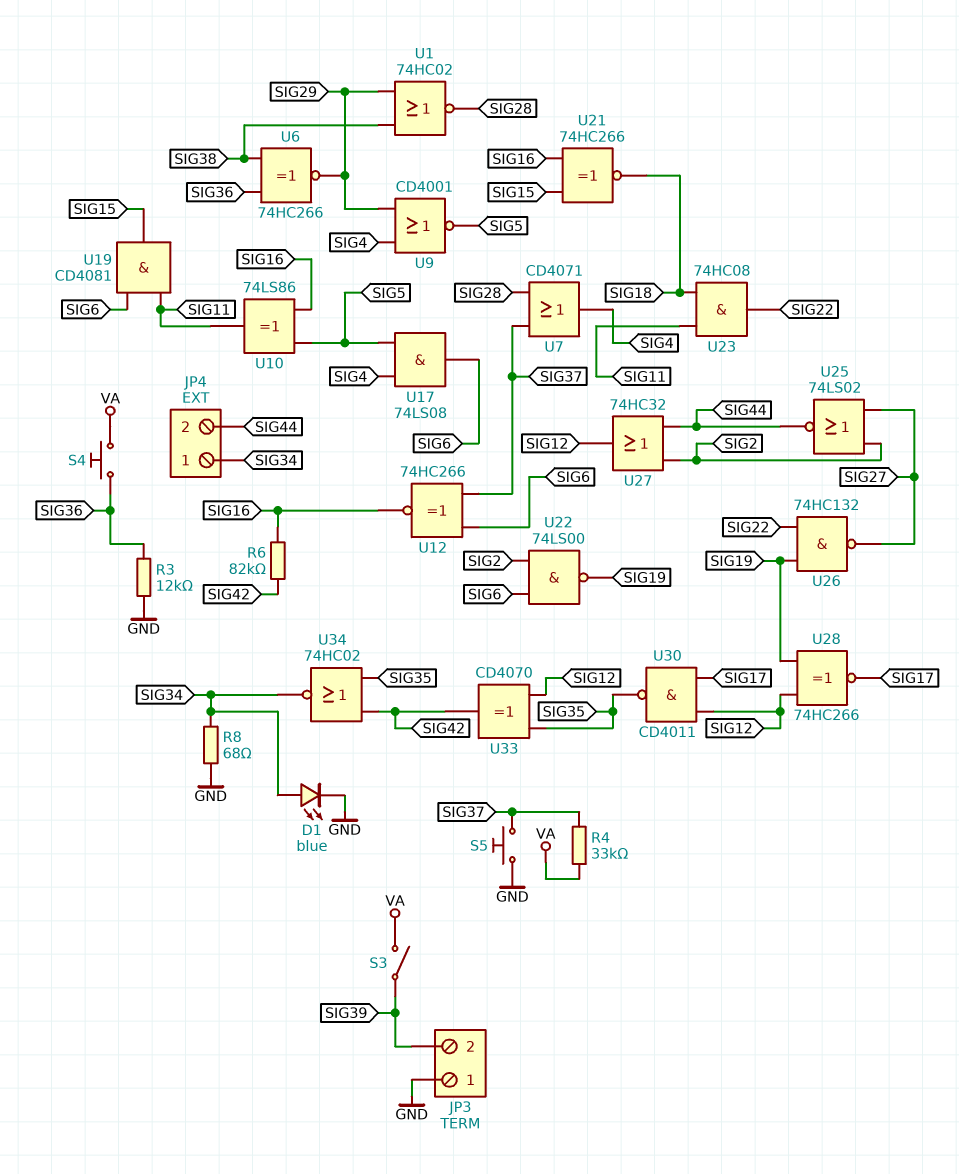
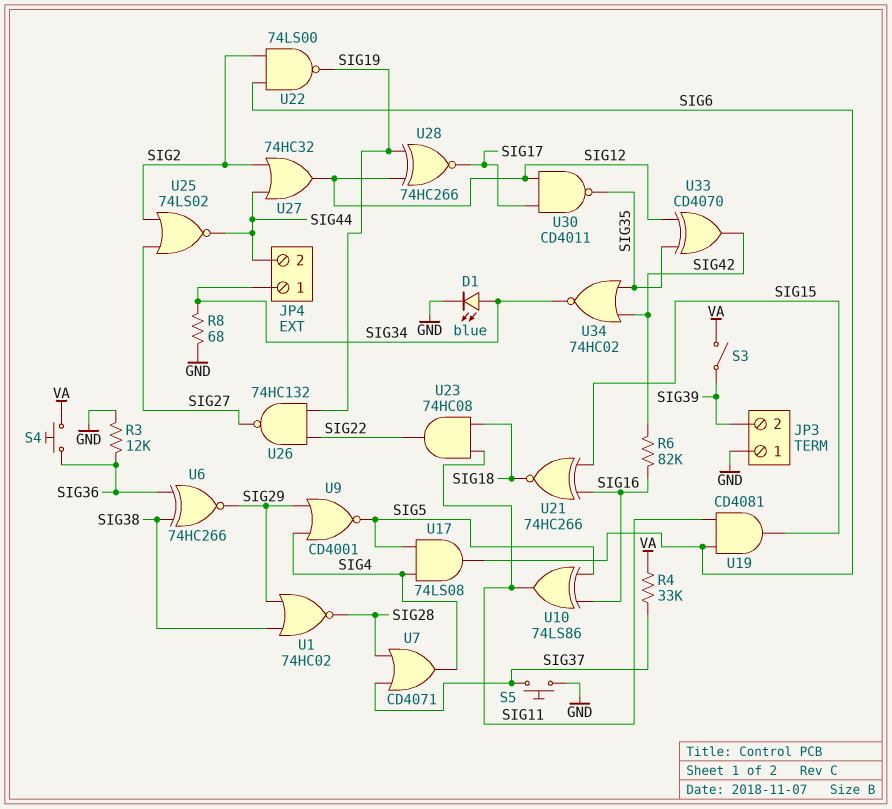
U12: XNOR 74HC266 (in SIG6, in SIG37, out SIG16) -> none

